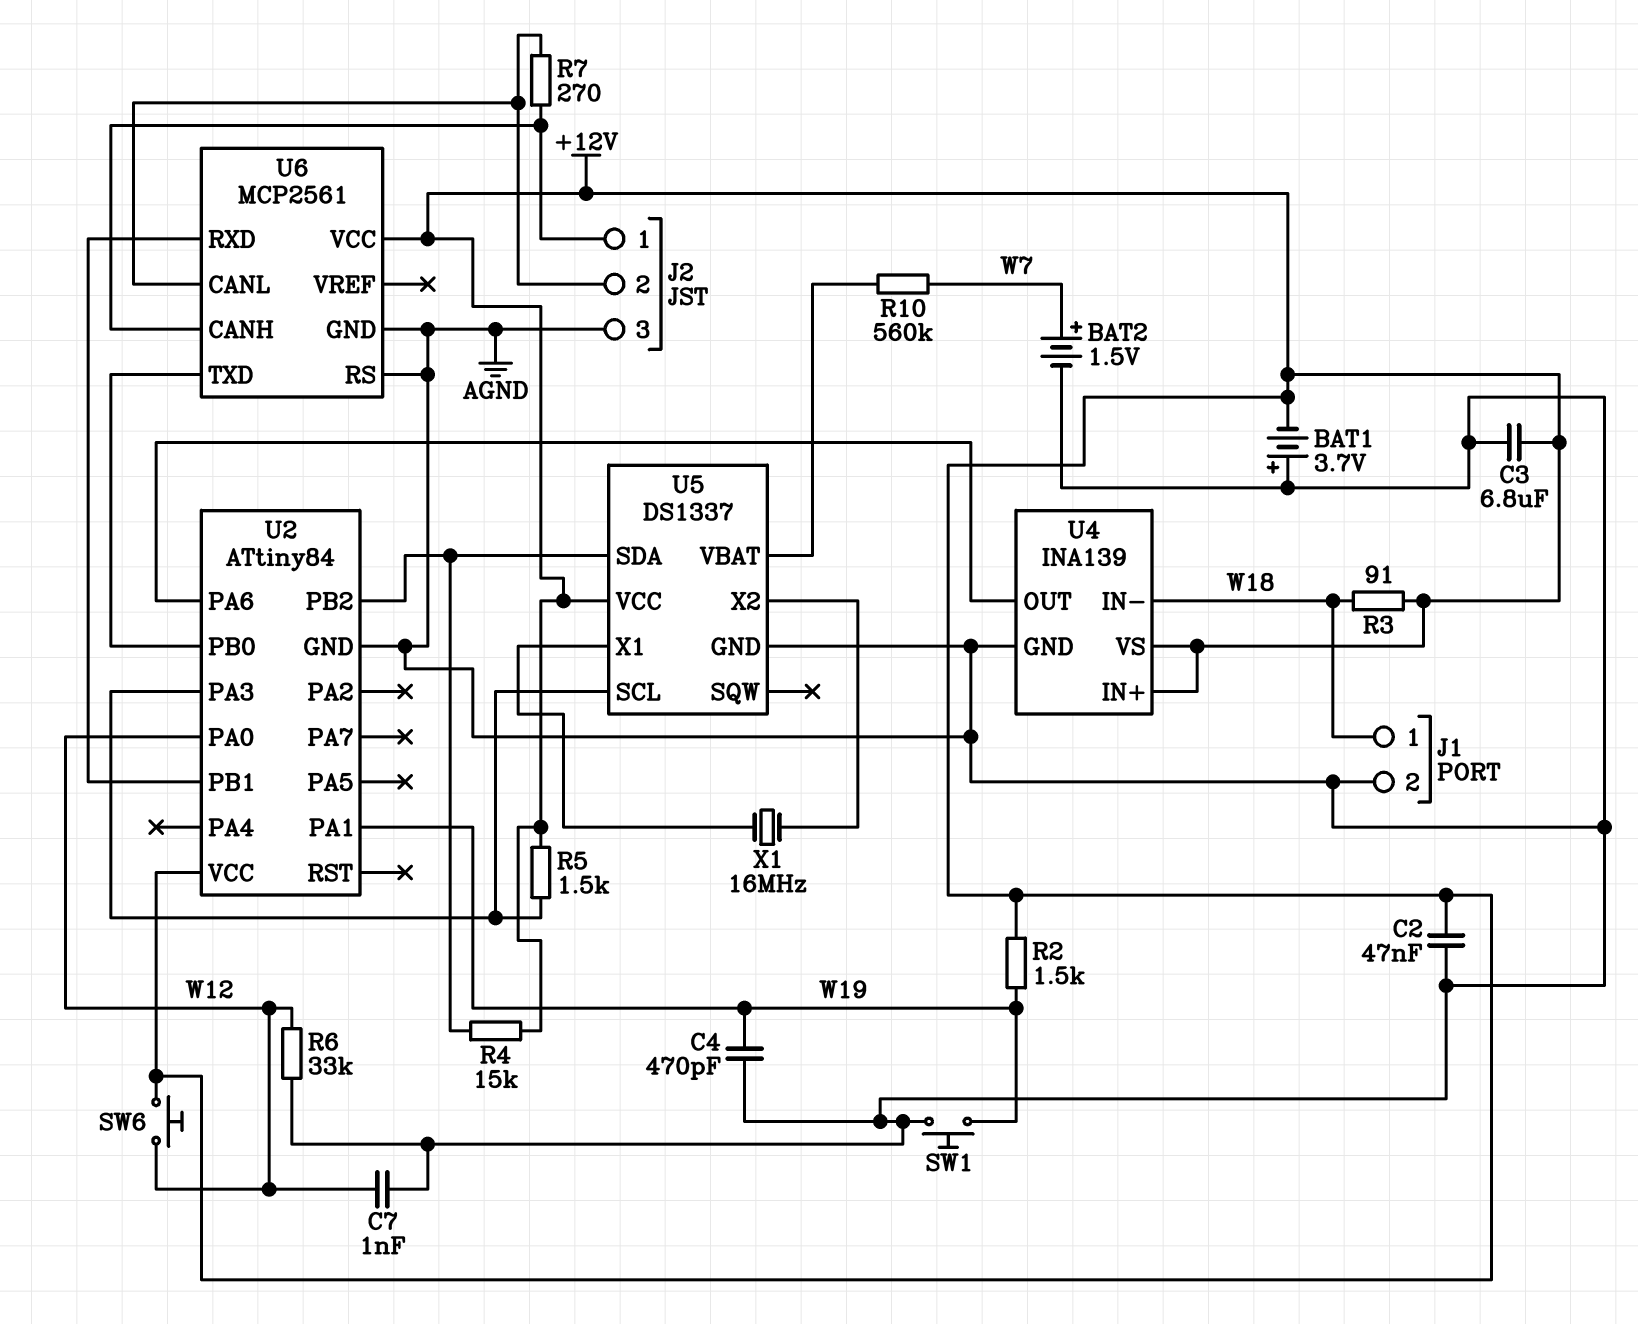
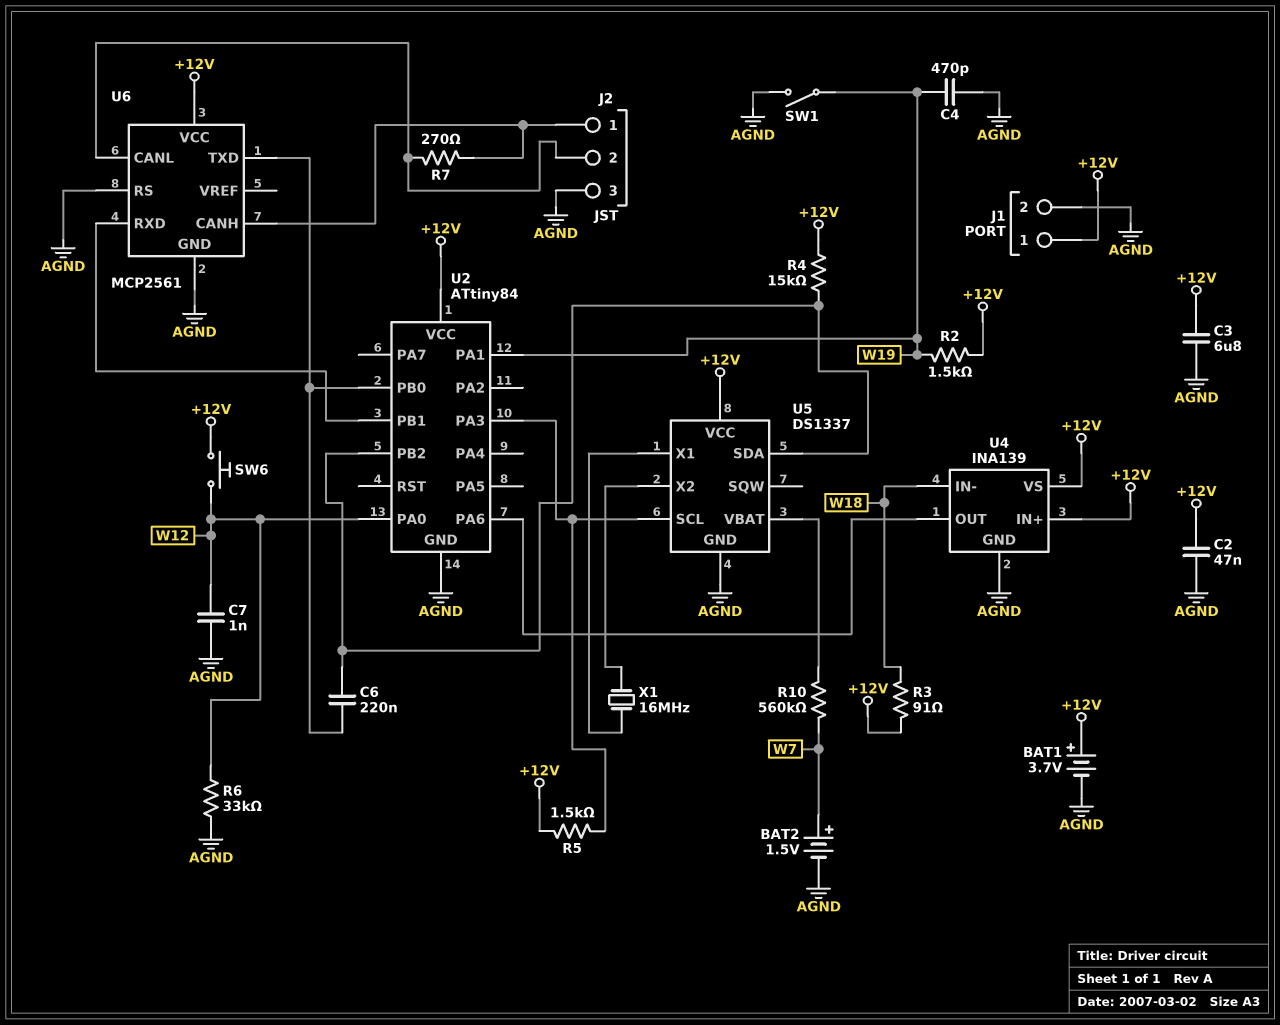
BAT1: 3.7V (plus AGND, minus +12V) -> 3.7V (plus +12V, minus AGND)
C6: none -> 220nF (U2/PB0, U2/PB2)
J1 pin 1: W18 -> +12V
SW1: button (AGND, W19) -> switch (AGND, W19)

